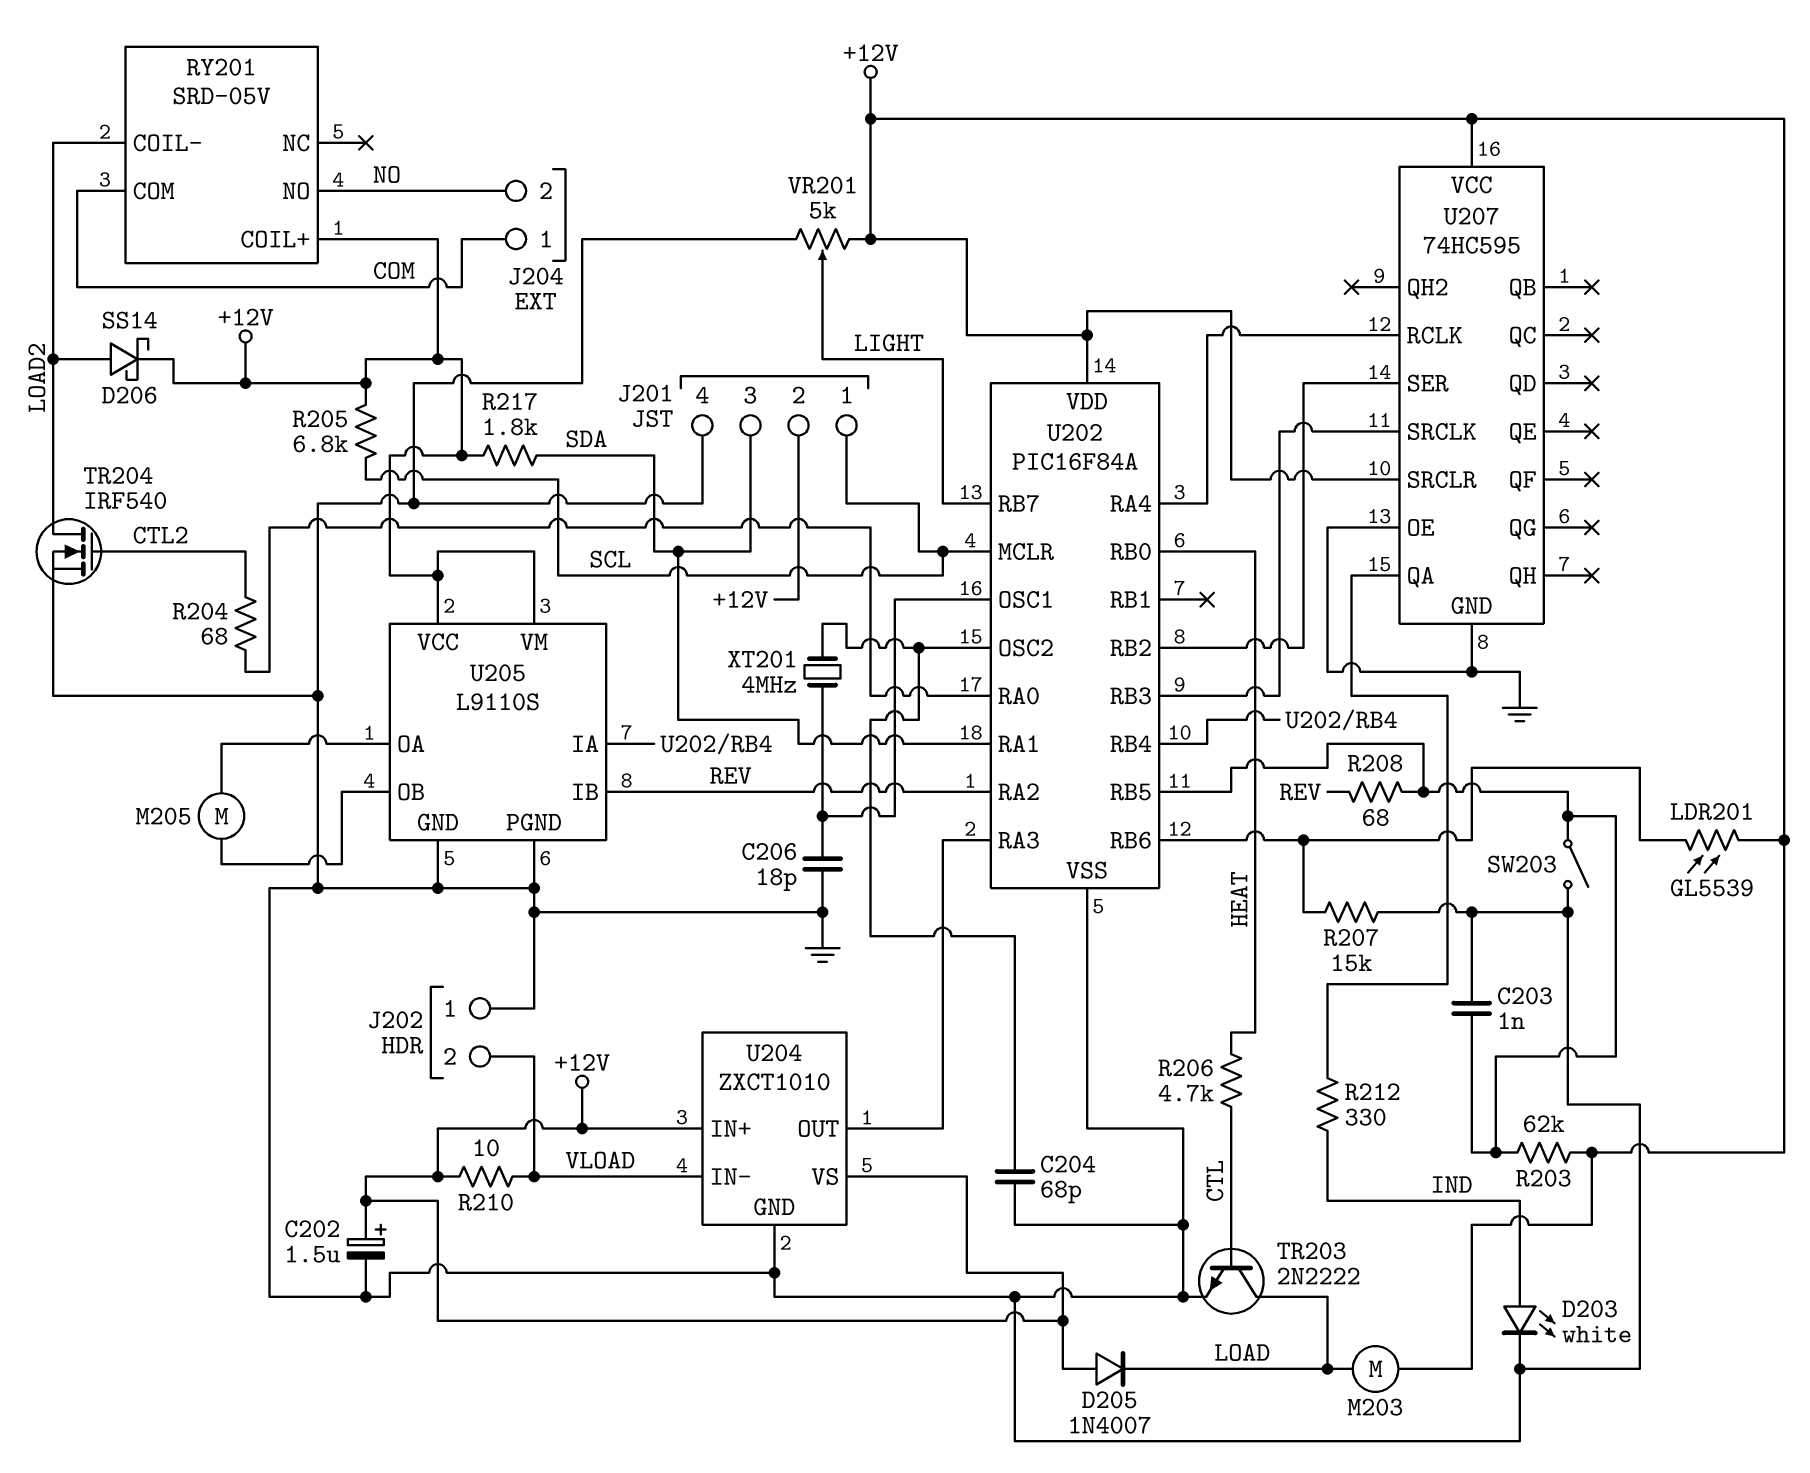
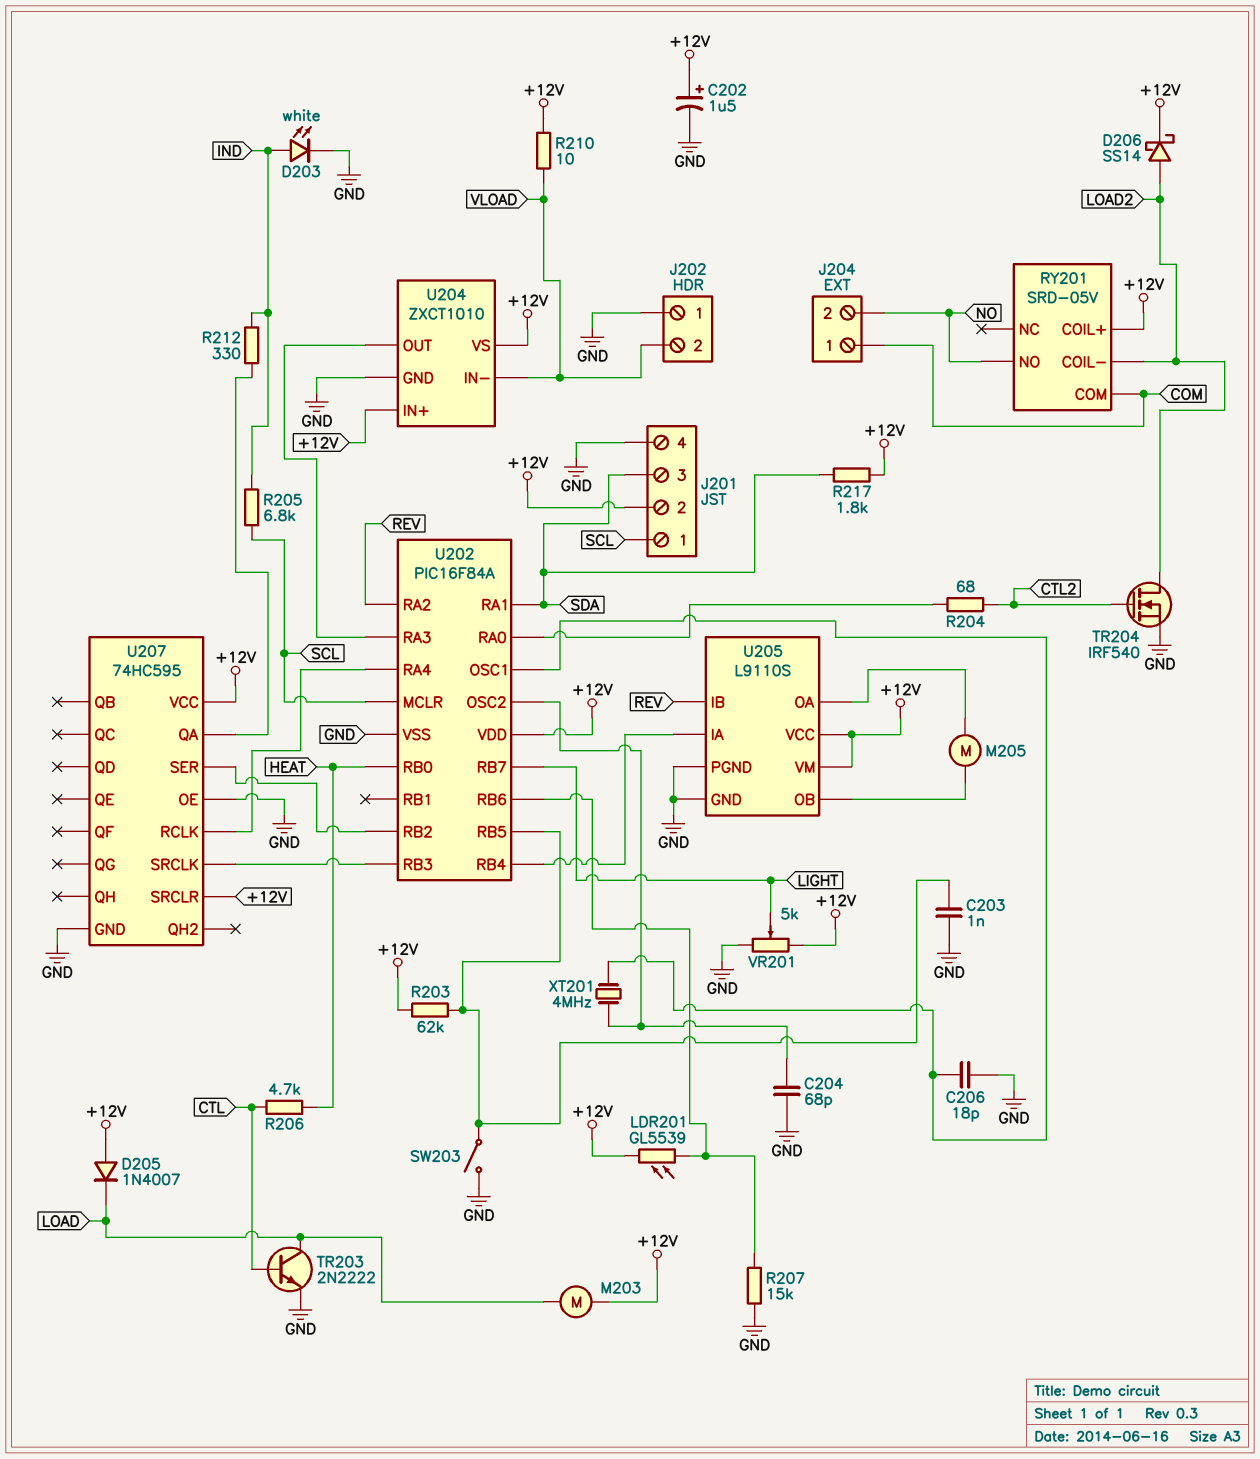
R205: 6.8k (+12V, SCL) -> 6.8k (IND, SCL)
R208: 68 (REV, U202/RB5) -> none

